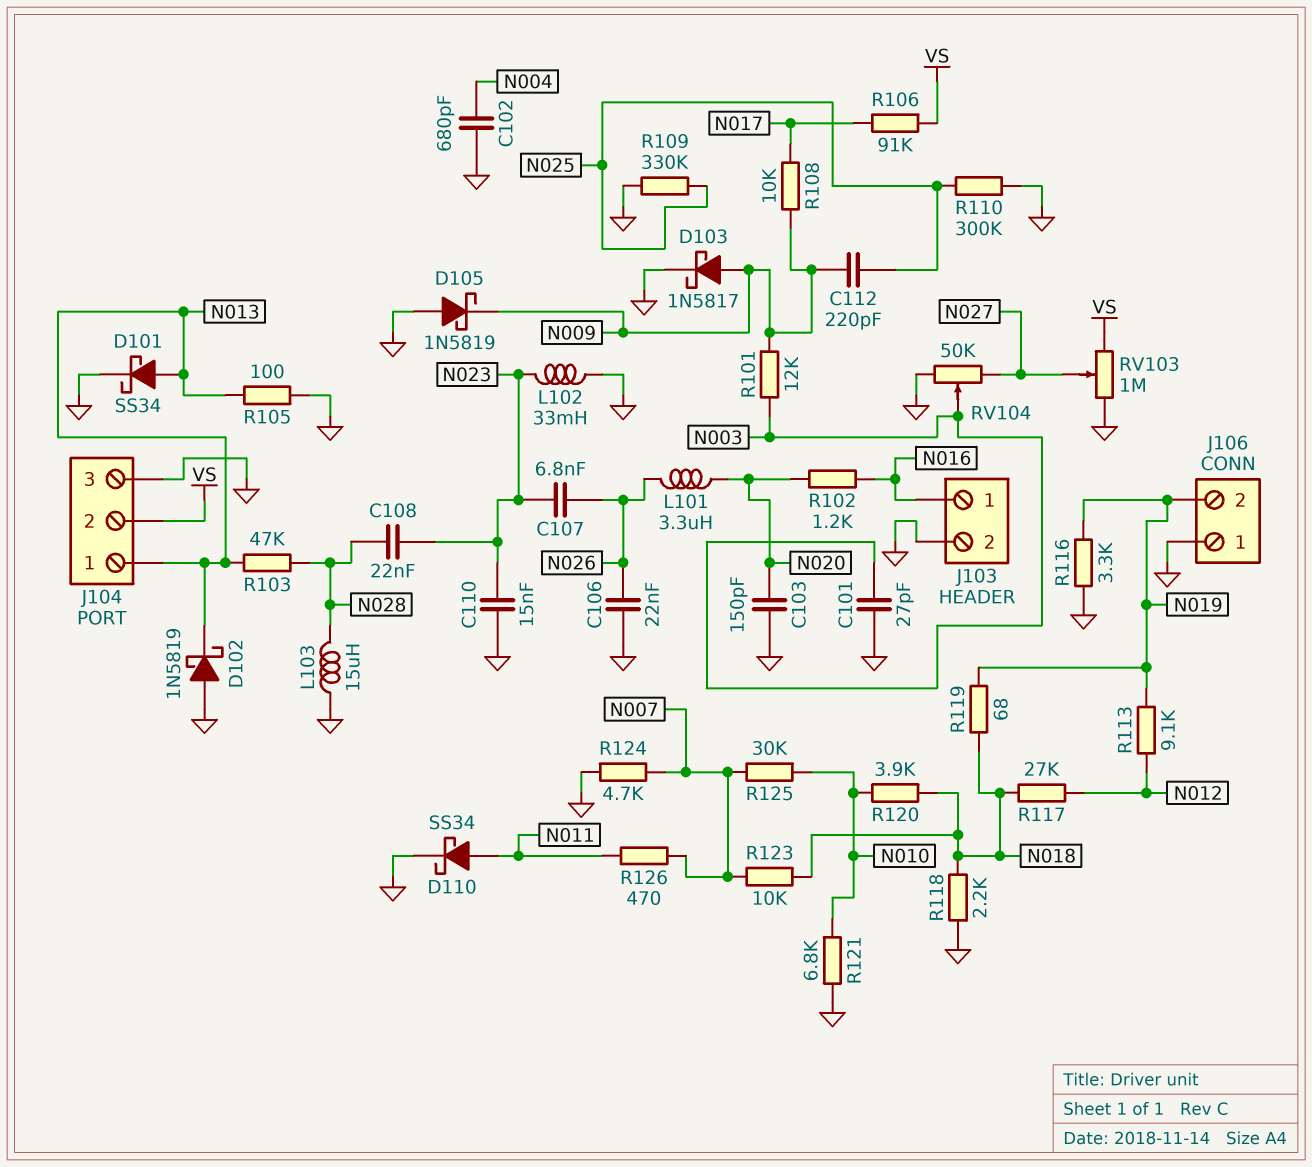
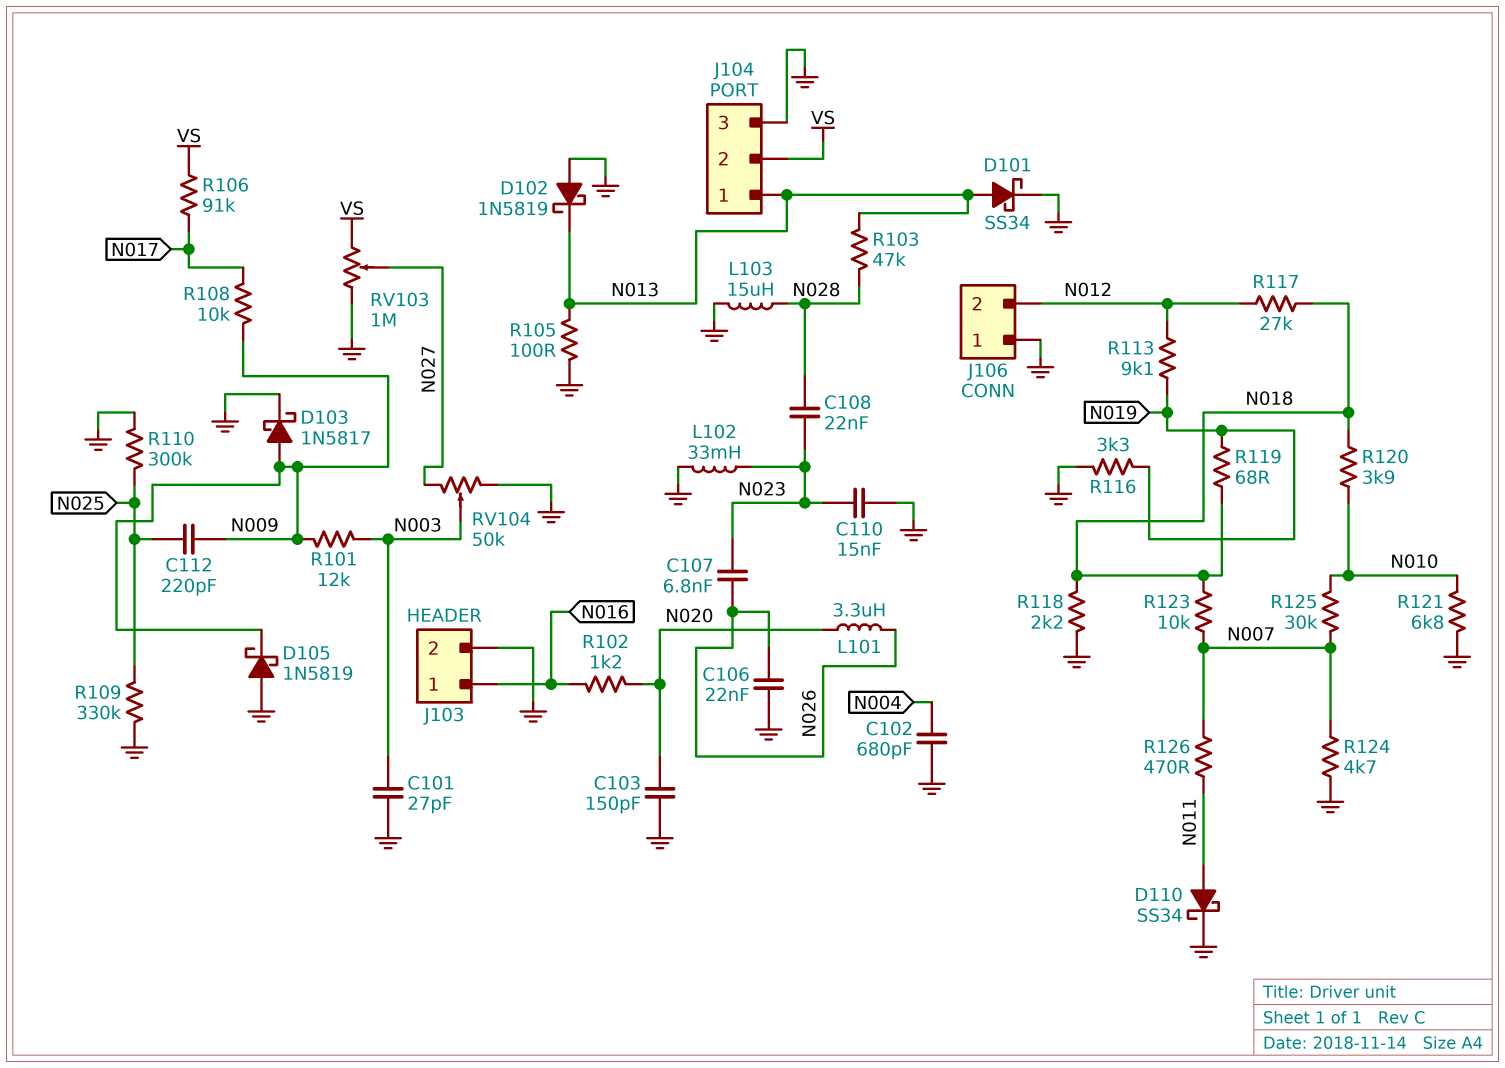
J106 pin 2: N019 -> N012

